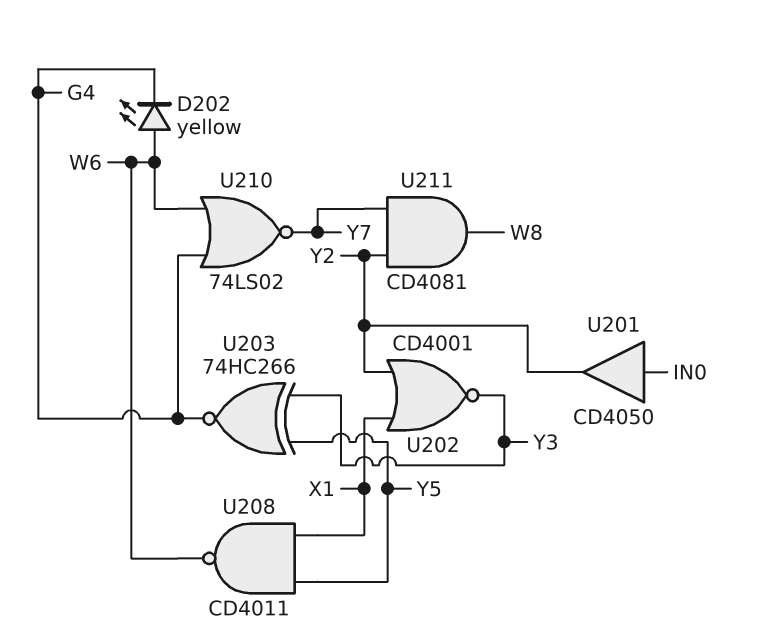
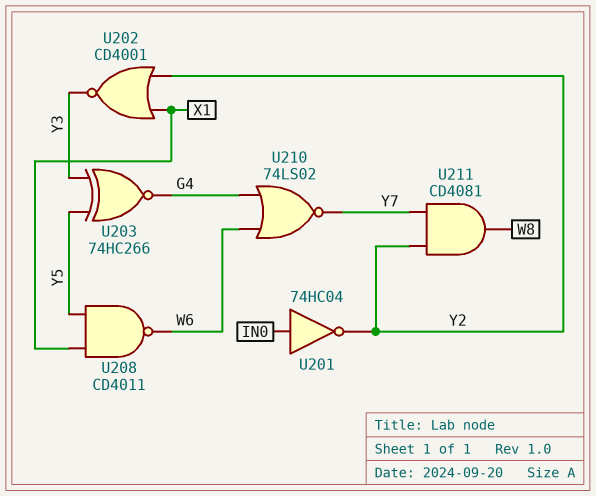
D202: LED yellow (A W6, K G4) -> none
U201: buffer CD4050 (in IN0, out Y2) -> NOT 74HC04 (in IN0, out Y2)

